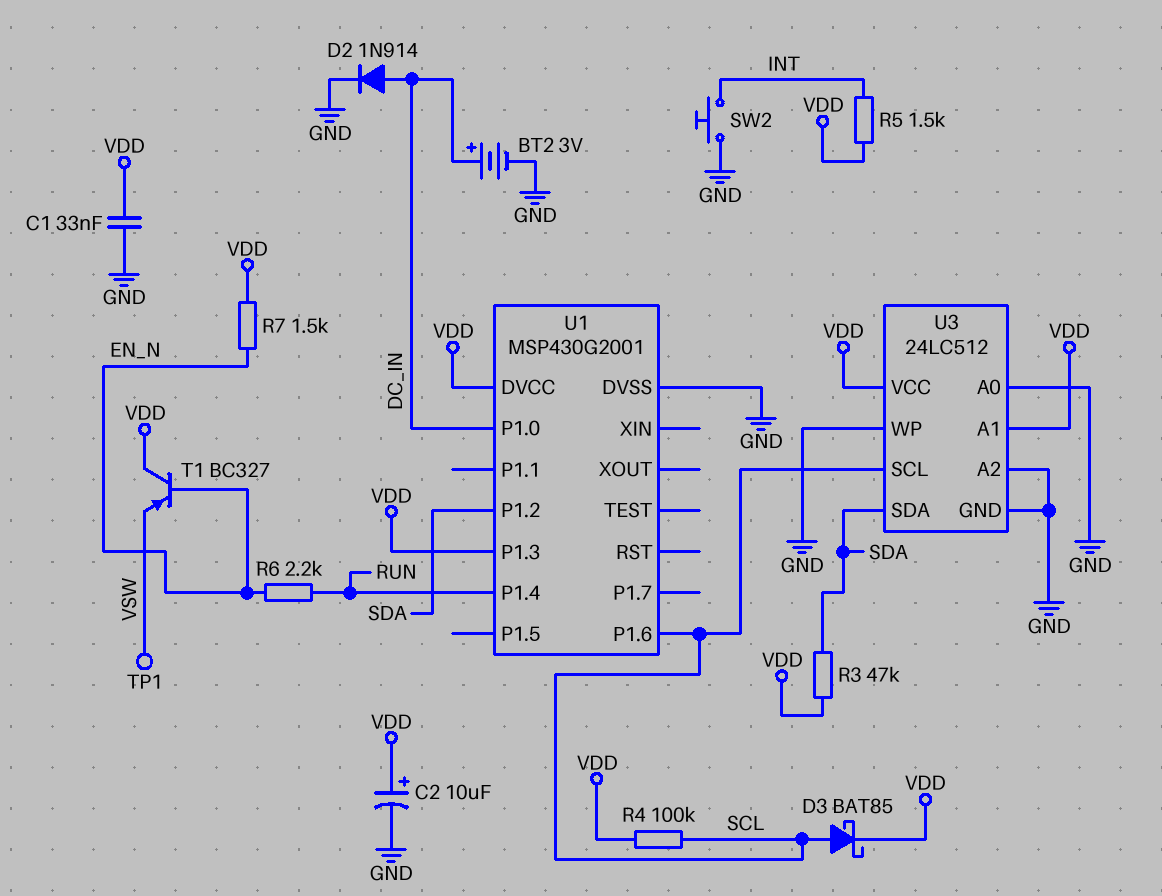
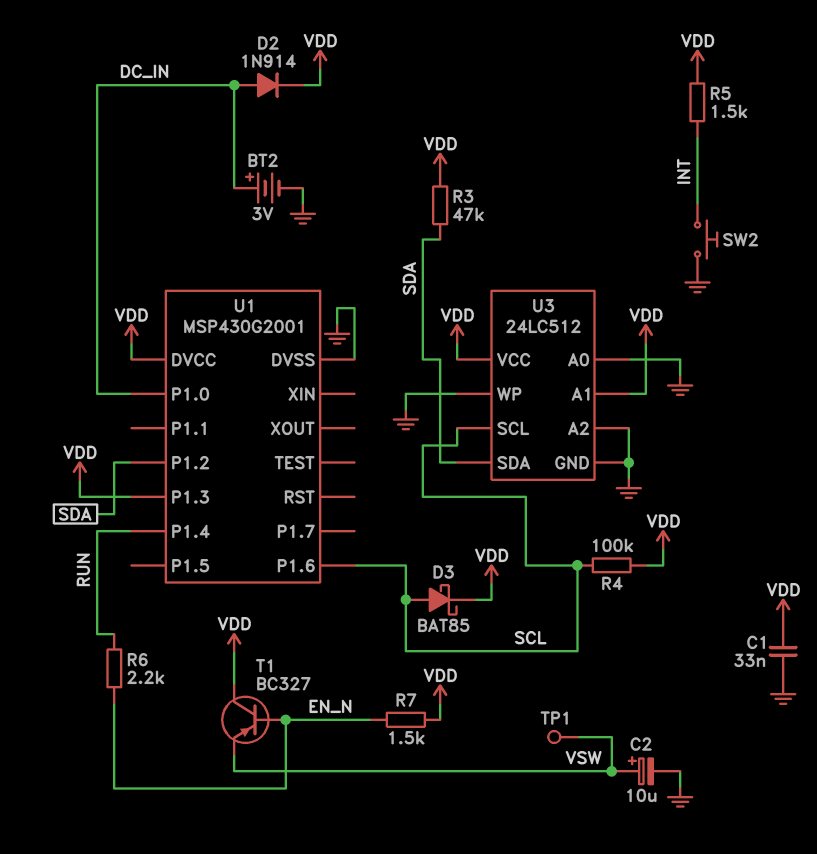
C2: 10uF (plus VDD, minus GND) -> 10uF (plus VSW, minus GND)
D2: diode 1N914 (A DC_IN, K GND) -> diode 1N914 (A DC_IN, K VDD)

